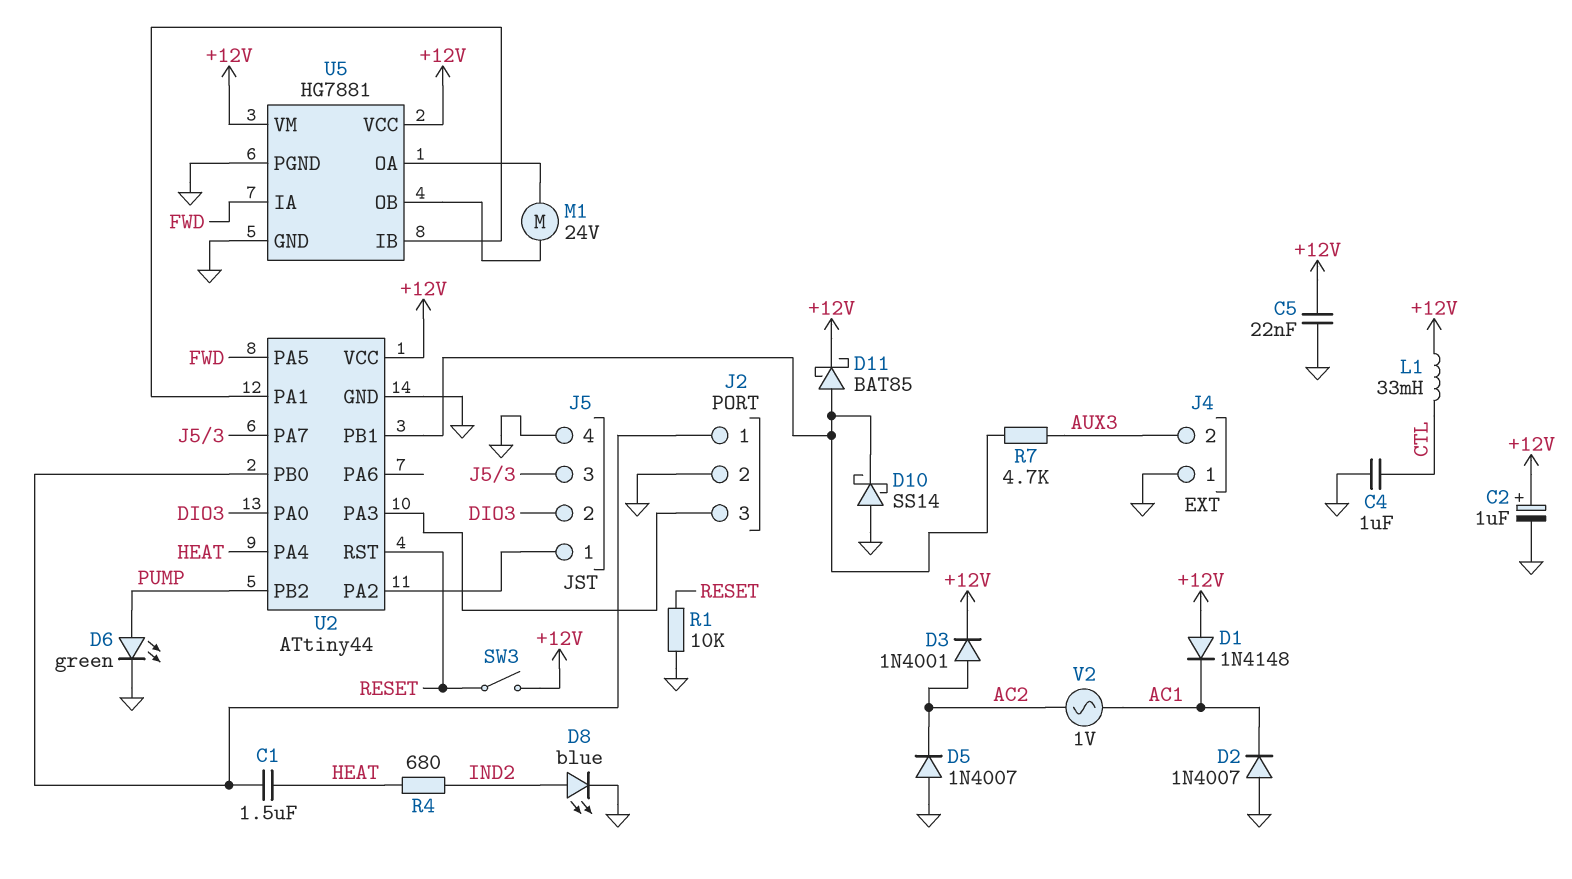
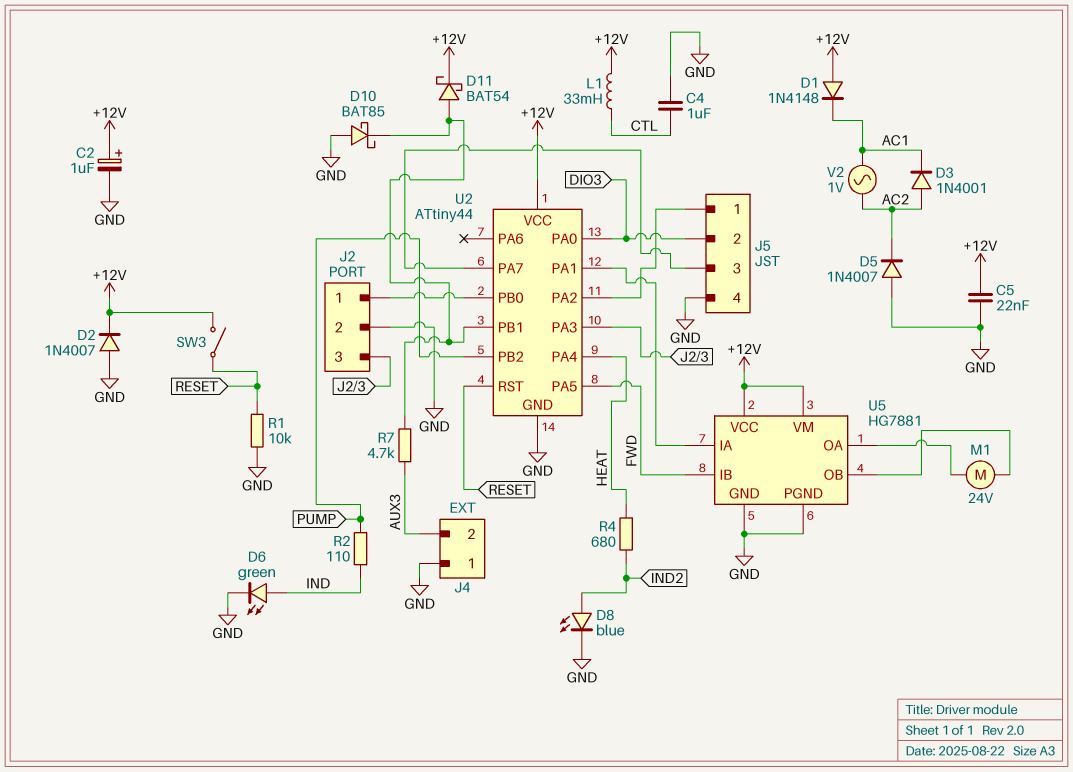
C1: 1.5uF (HEAT, J2/1) -> none
D2: diode 1N4007 (A GND, K AC1) -> diode 1N4007 (A GND, K +12V)
D3: diode 1N4001 (A AC2, K +12V) -> diode 1N4001 (A AC2, K AC1)
D6: LED green (A PUMP, K GND) -> LED green (A IND, K GND)
D10: schottky SS14 (A GND, K U2/PB1) -> schottky BAT85 (A GND, K U2/PB1)
D11: schottky BAT85 (A U2/PB1, K +12V) -> schottky BAT54 (A U2/PB1, K +12V)
R2: none -> 110 (IND, PUMP)
U5 pin IA: FWD -> U2/PA1
U5 pin IB: U2/PA1 -> FWD

